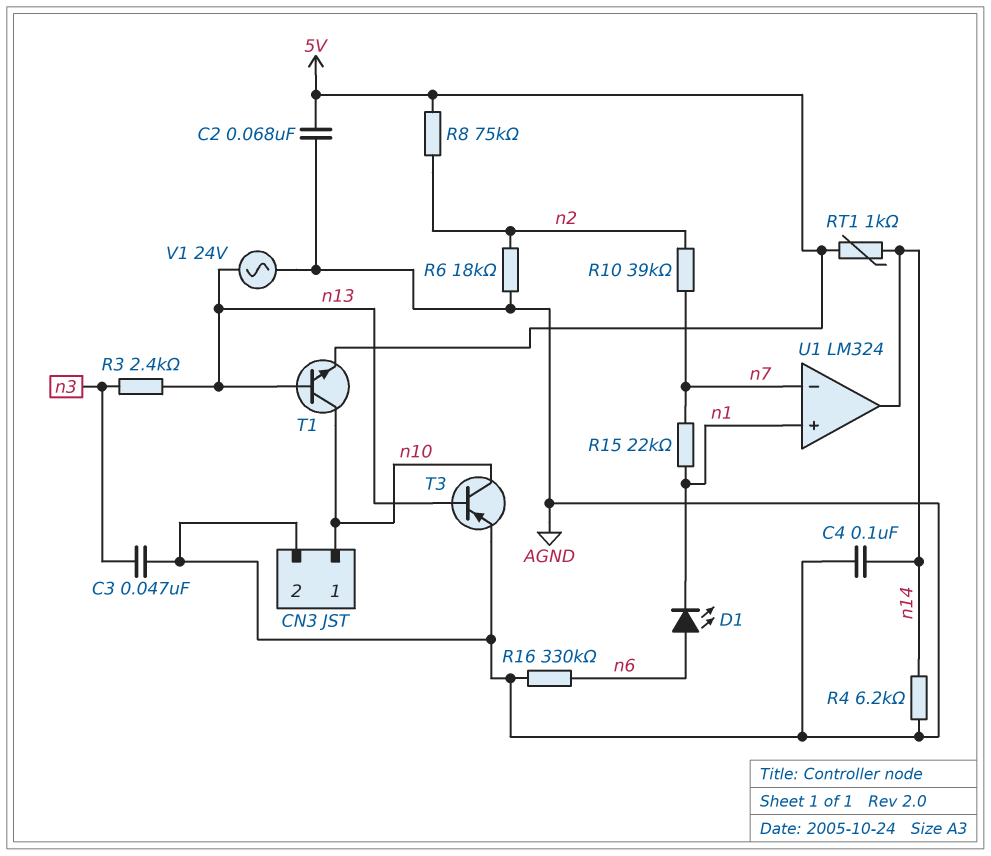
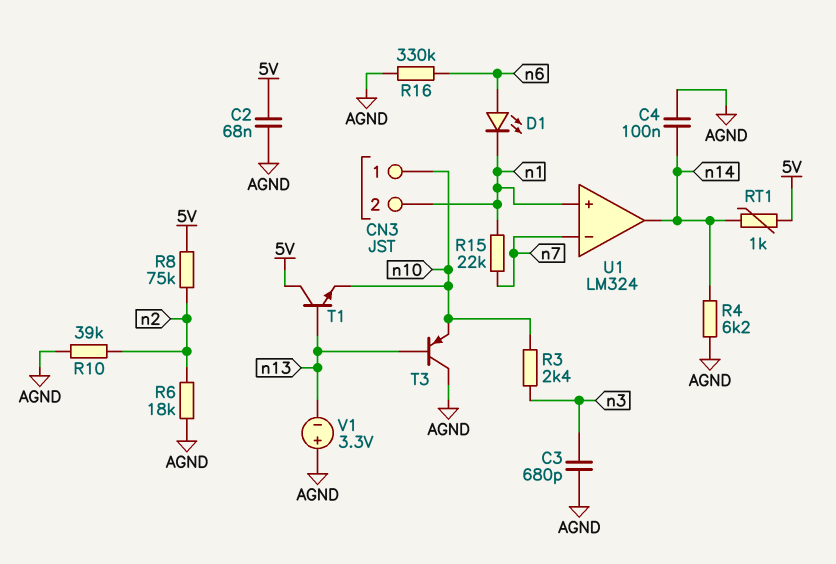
C3: 47nF (AGND, n3) -> 680pF (AGND, n3)
CN3 pin 2: AGND -> n1
R3: 2.4k (n3, n13) -> 2.4k (n3, n10)
R10: 39k (n2, n7) -> 39k (AGND, n2)
T1: NPN (B n13, C n10, E 5V) -> NPN (B n13, C 5V, E n10)
T3: PNP (B n13, C n10, E AGND) -> PNP (B n13, C AGND, E n10)
V1: AC 24V (AGND, n13) -> 3.3V (plus AGND, minus n13)

